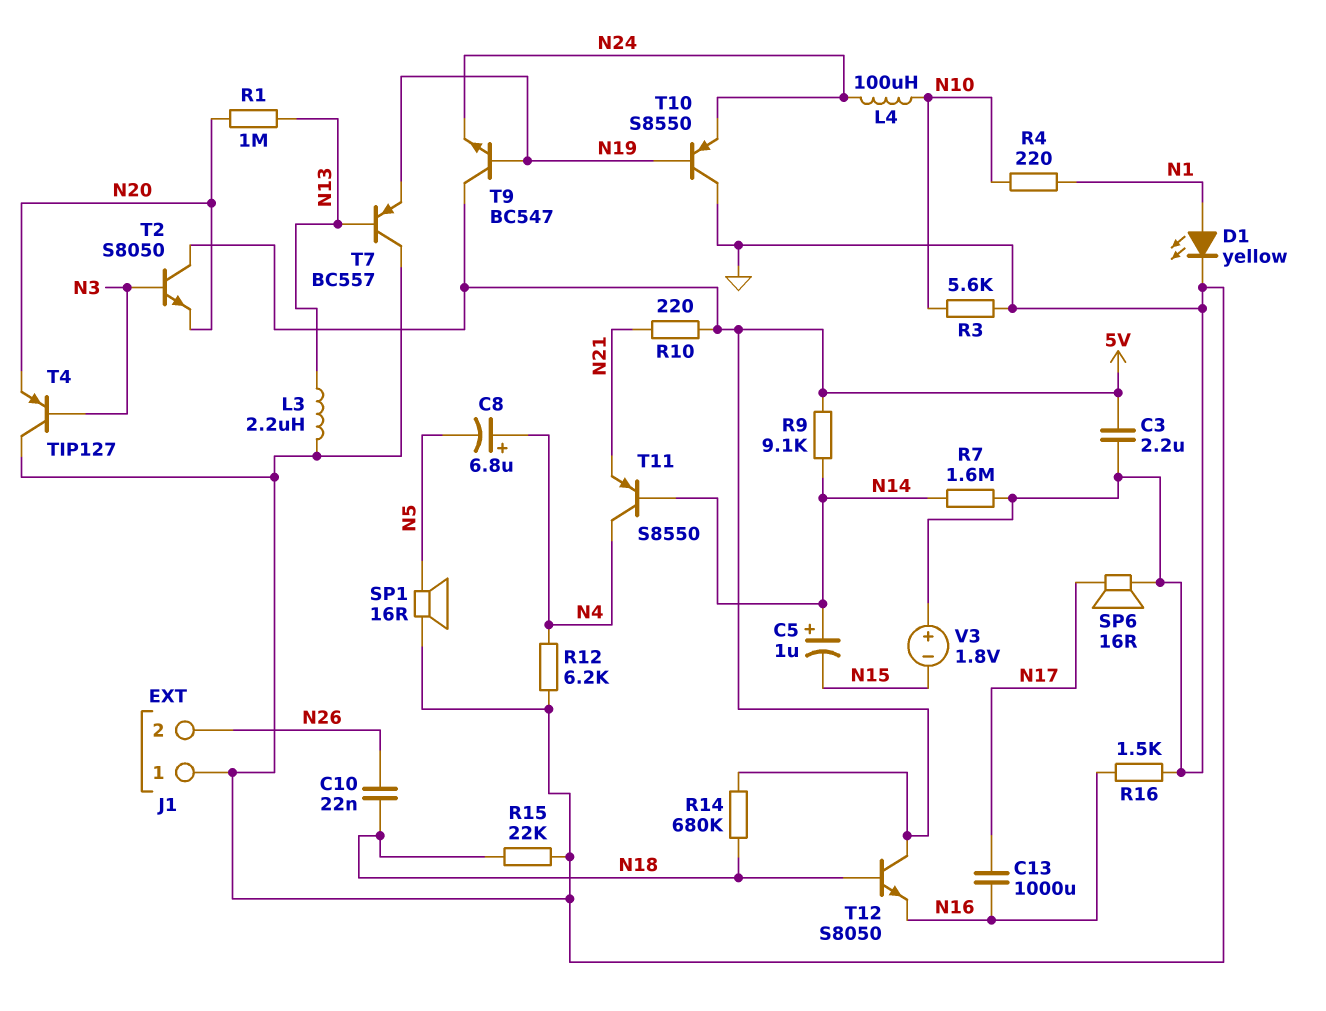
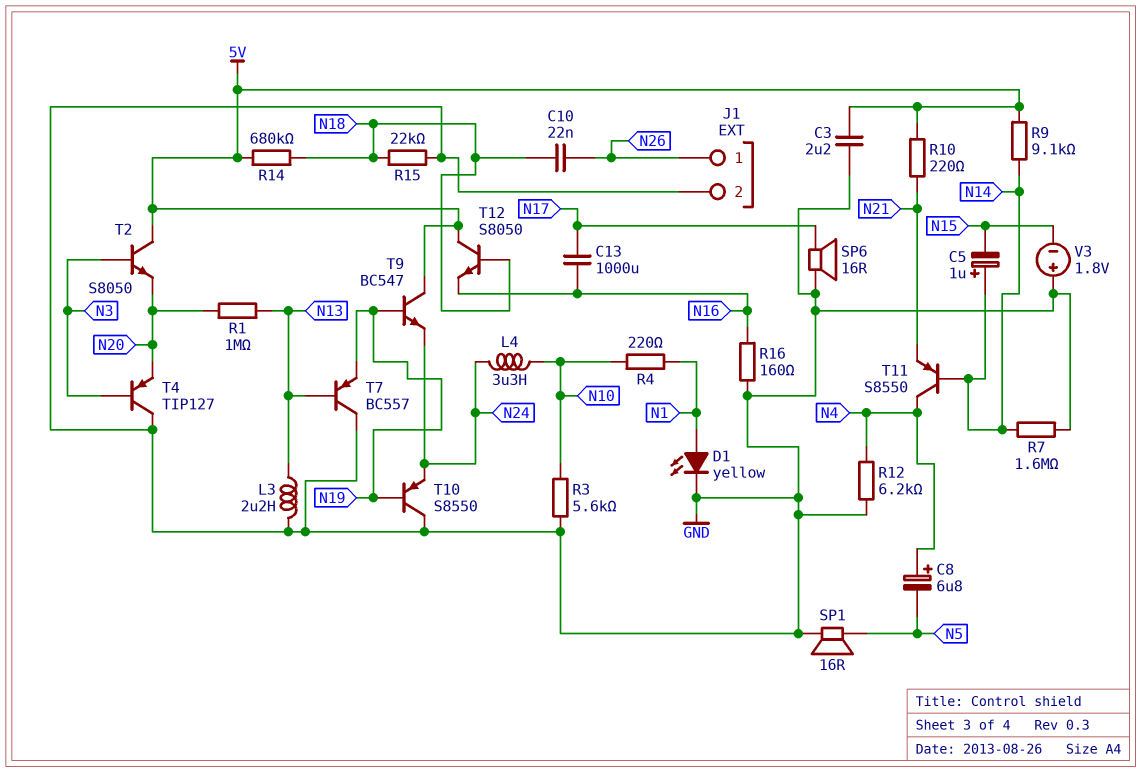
J1 pin 1: GND -> N26
J1 pin 2: N26 -> GND
L4: 100uH (N10, N24) -> 3.3uH (N10, N24)
R16: 1.5k (GND, N16) -> 160 (GND, N16)

